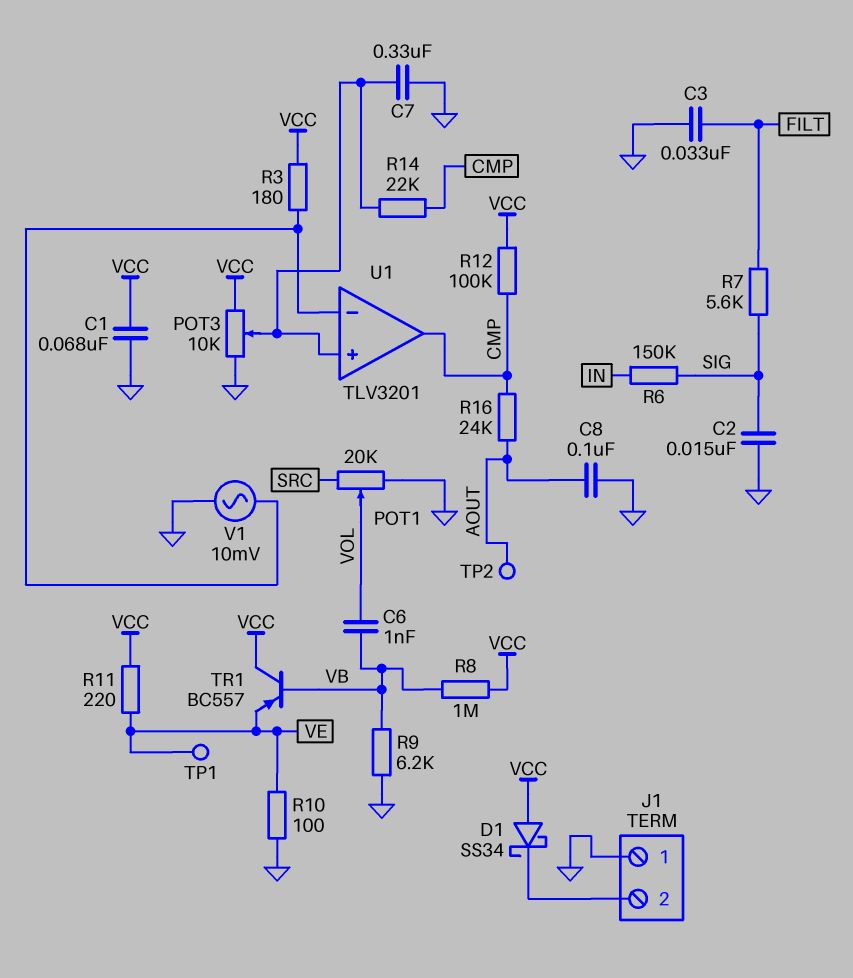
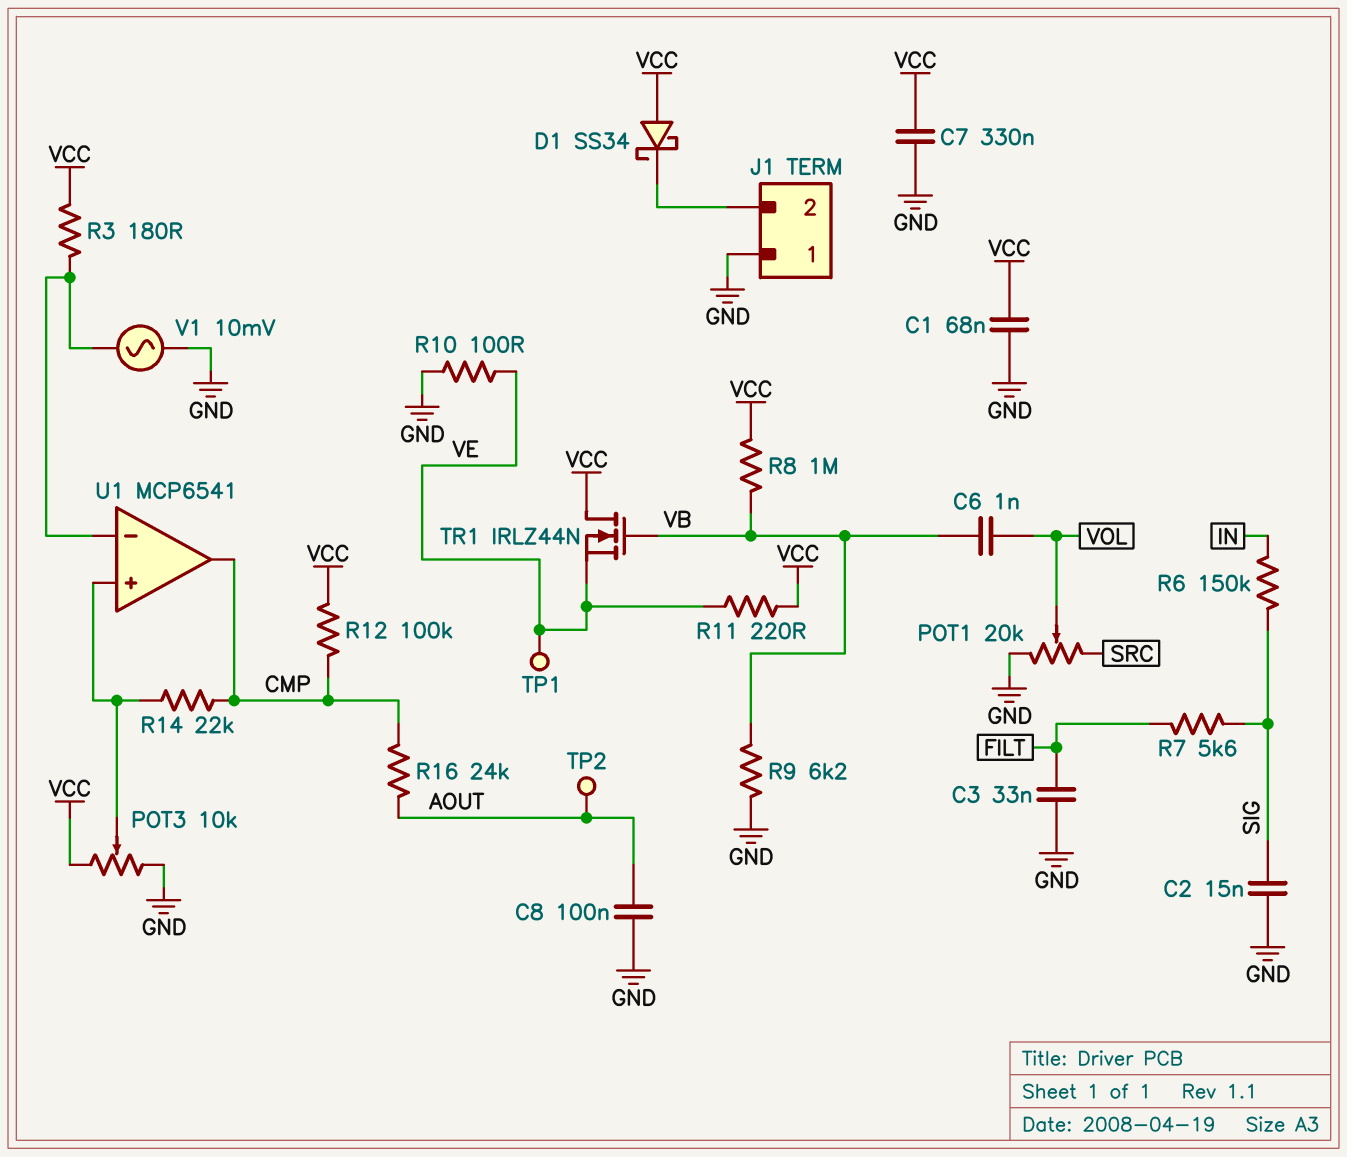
C7: 330nF (GND, U1/in+) -> 330nF (GND, VCC)
TR1: PNP BC557 (B VB, C VCC, E VE) -> NMOS IRLZ44N (G VB, D VCC, S VE)
U1: TLV3201 -> MCP6541

